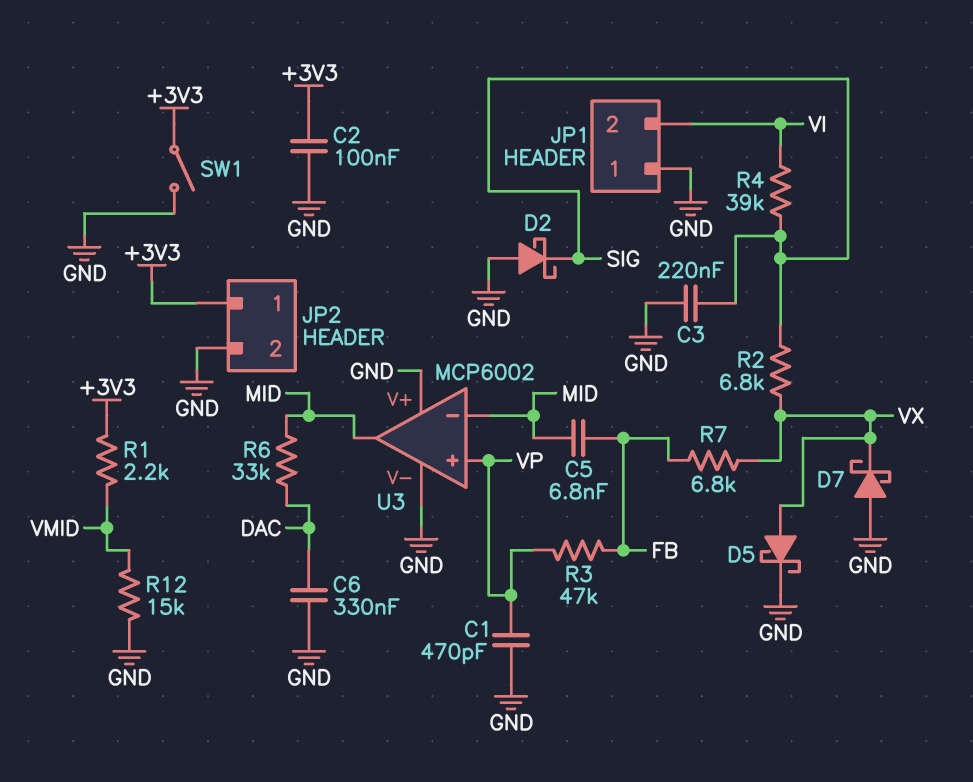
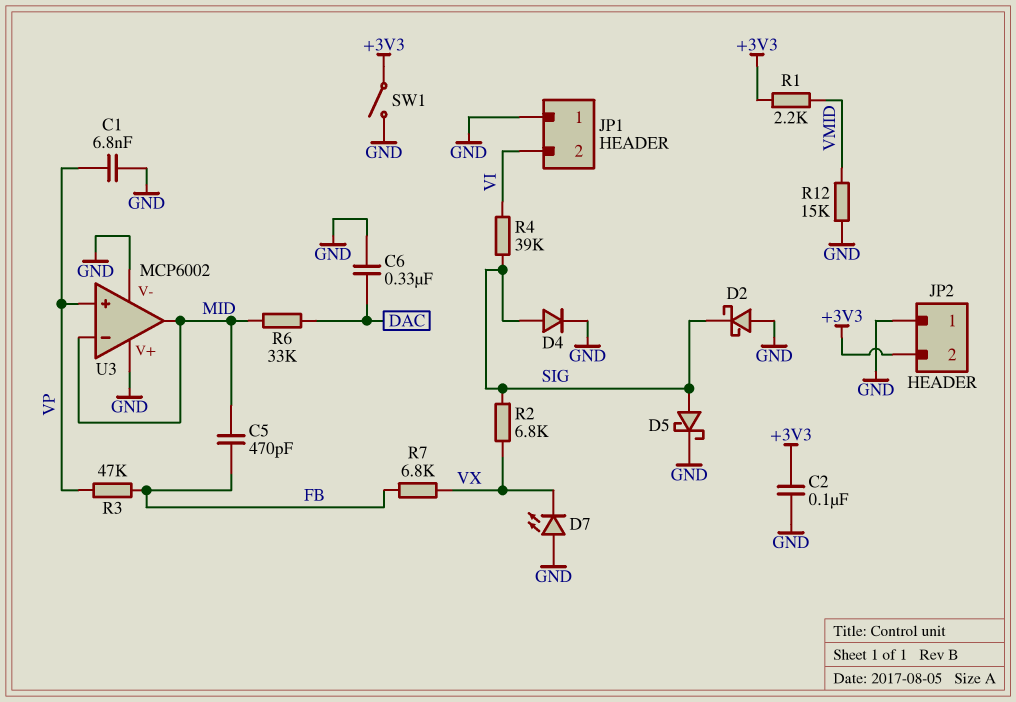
C1: 470pF (GND, VP) -> 6.8nF (GND, VP)
C3: 220nF (GND, SIG) -> none
C5: 6.8nF (FB, MID) -> 470pF (FB, MID)
D4: none -> diode (A SIG, K GND)
D5: schottky (A VX, K GND) -> schottky (A SIG, K GND)
D7: schottky (A GND, K VX) -> LED (A GND, K VX)
JP2 pin 1: +3V3 -> GND
JP2 pin 2: GND -> +3V3

